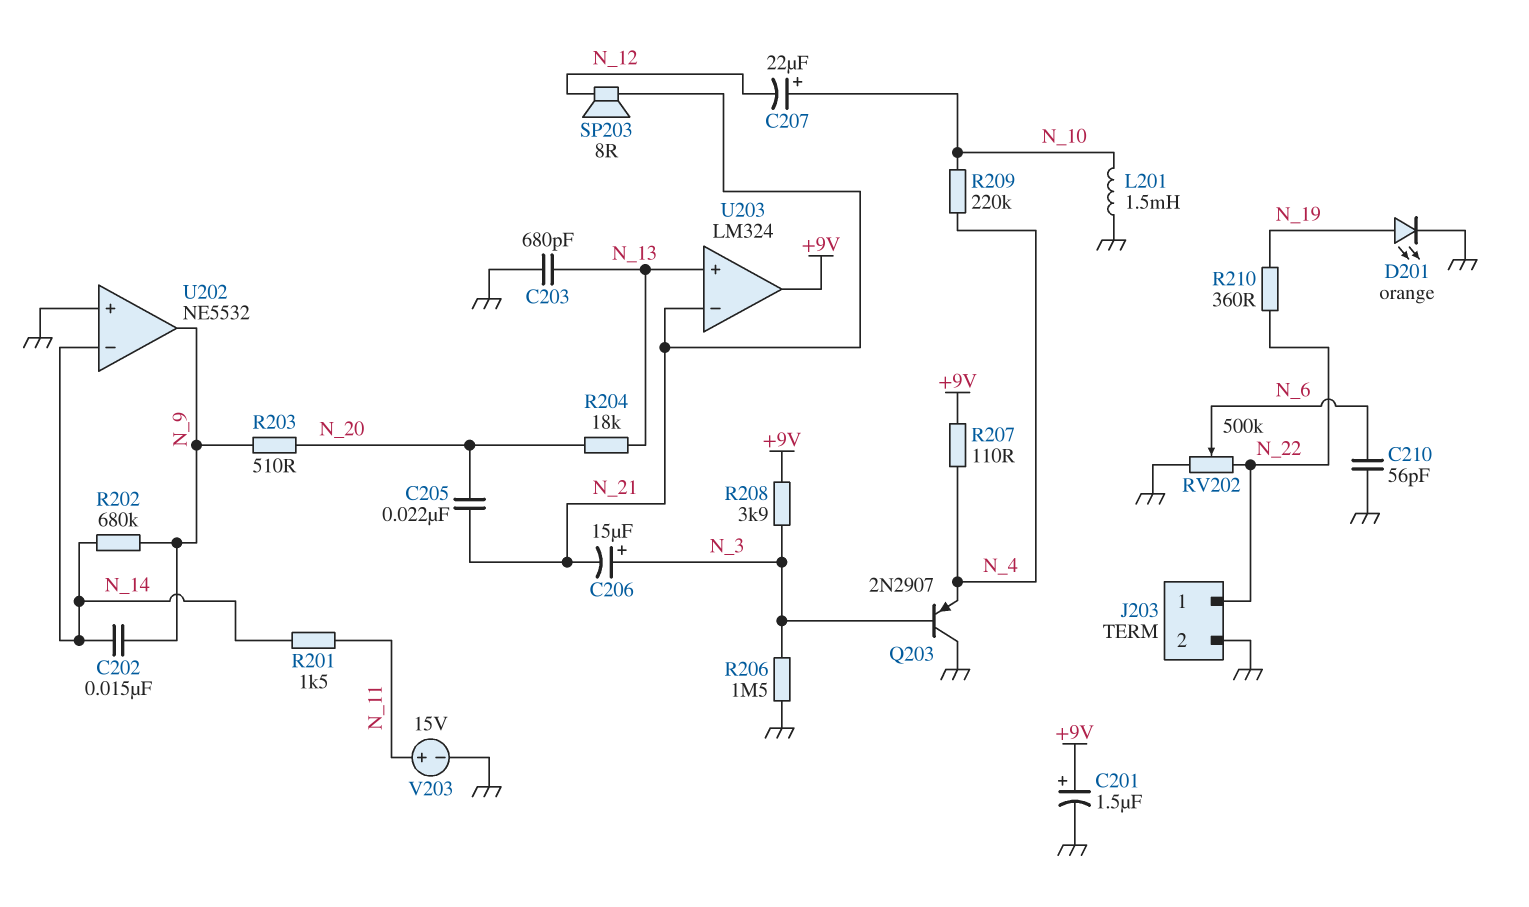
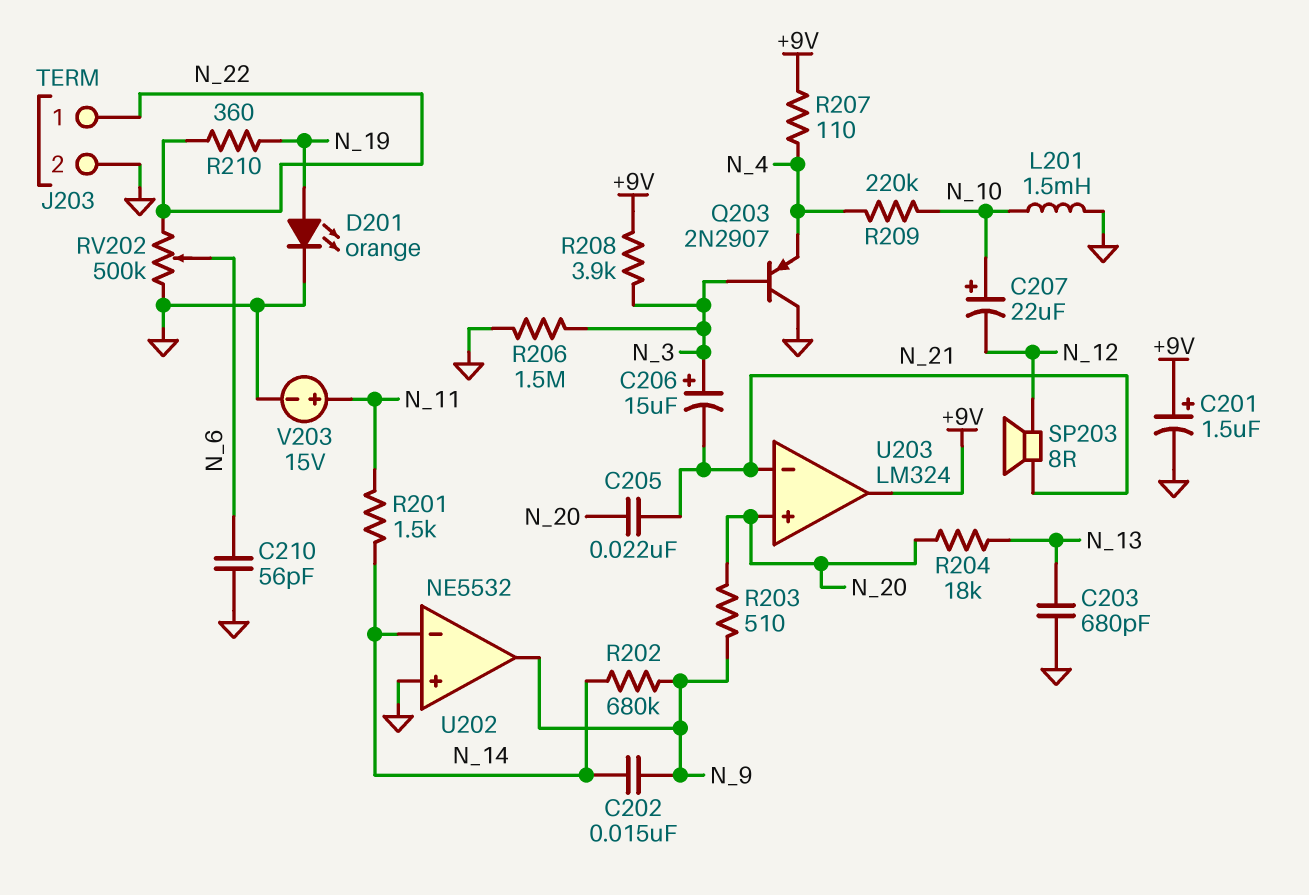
U203 pin in+: N_13 -> N_20

